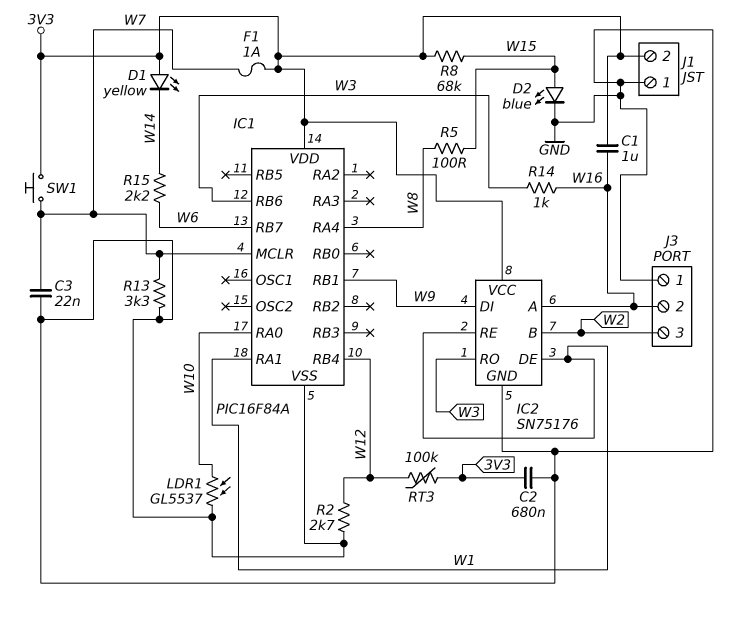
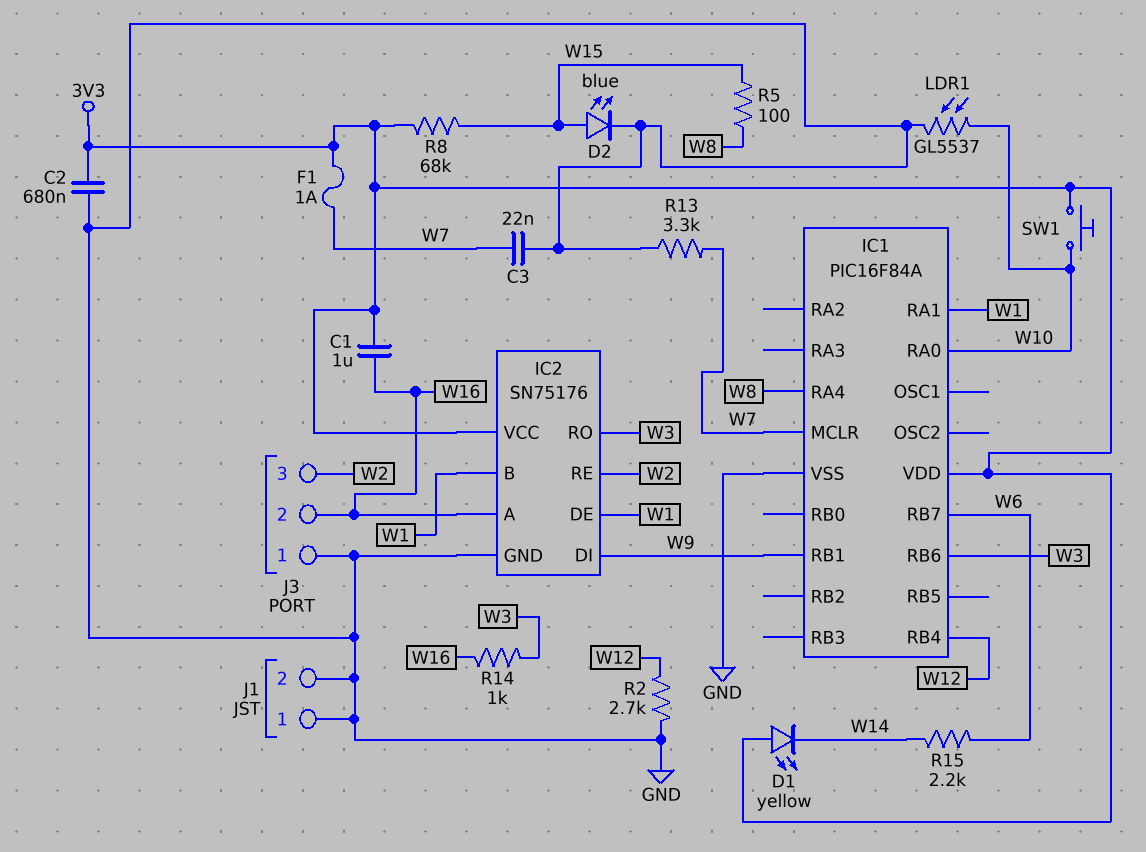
IC2 pin B: W2 -> W1
IC2 pin RE: W1 -> W2
J1 pin 2: 3V3 -> GND
RT3: 100k (3V3, W12) -> none
SW1: button (3V3, W7) -> button (3V3, W10)

